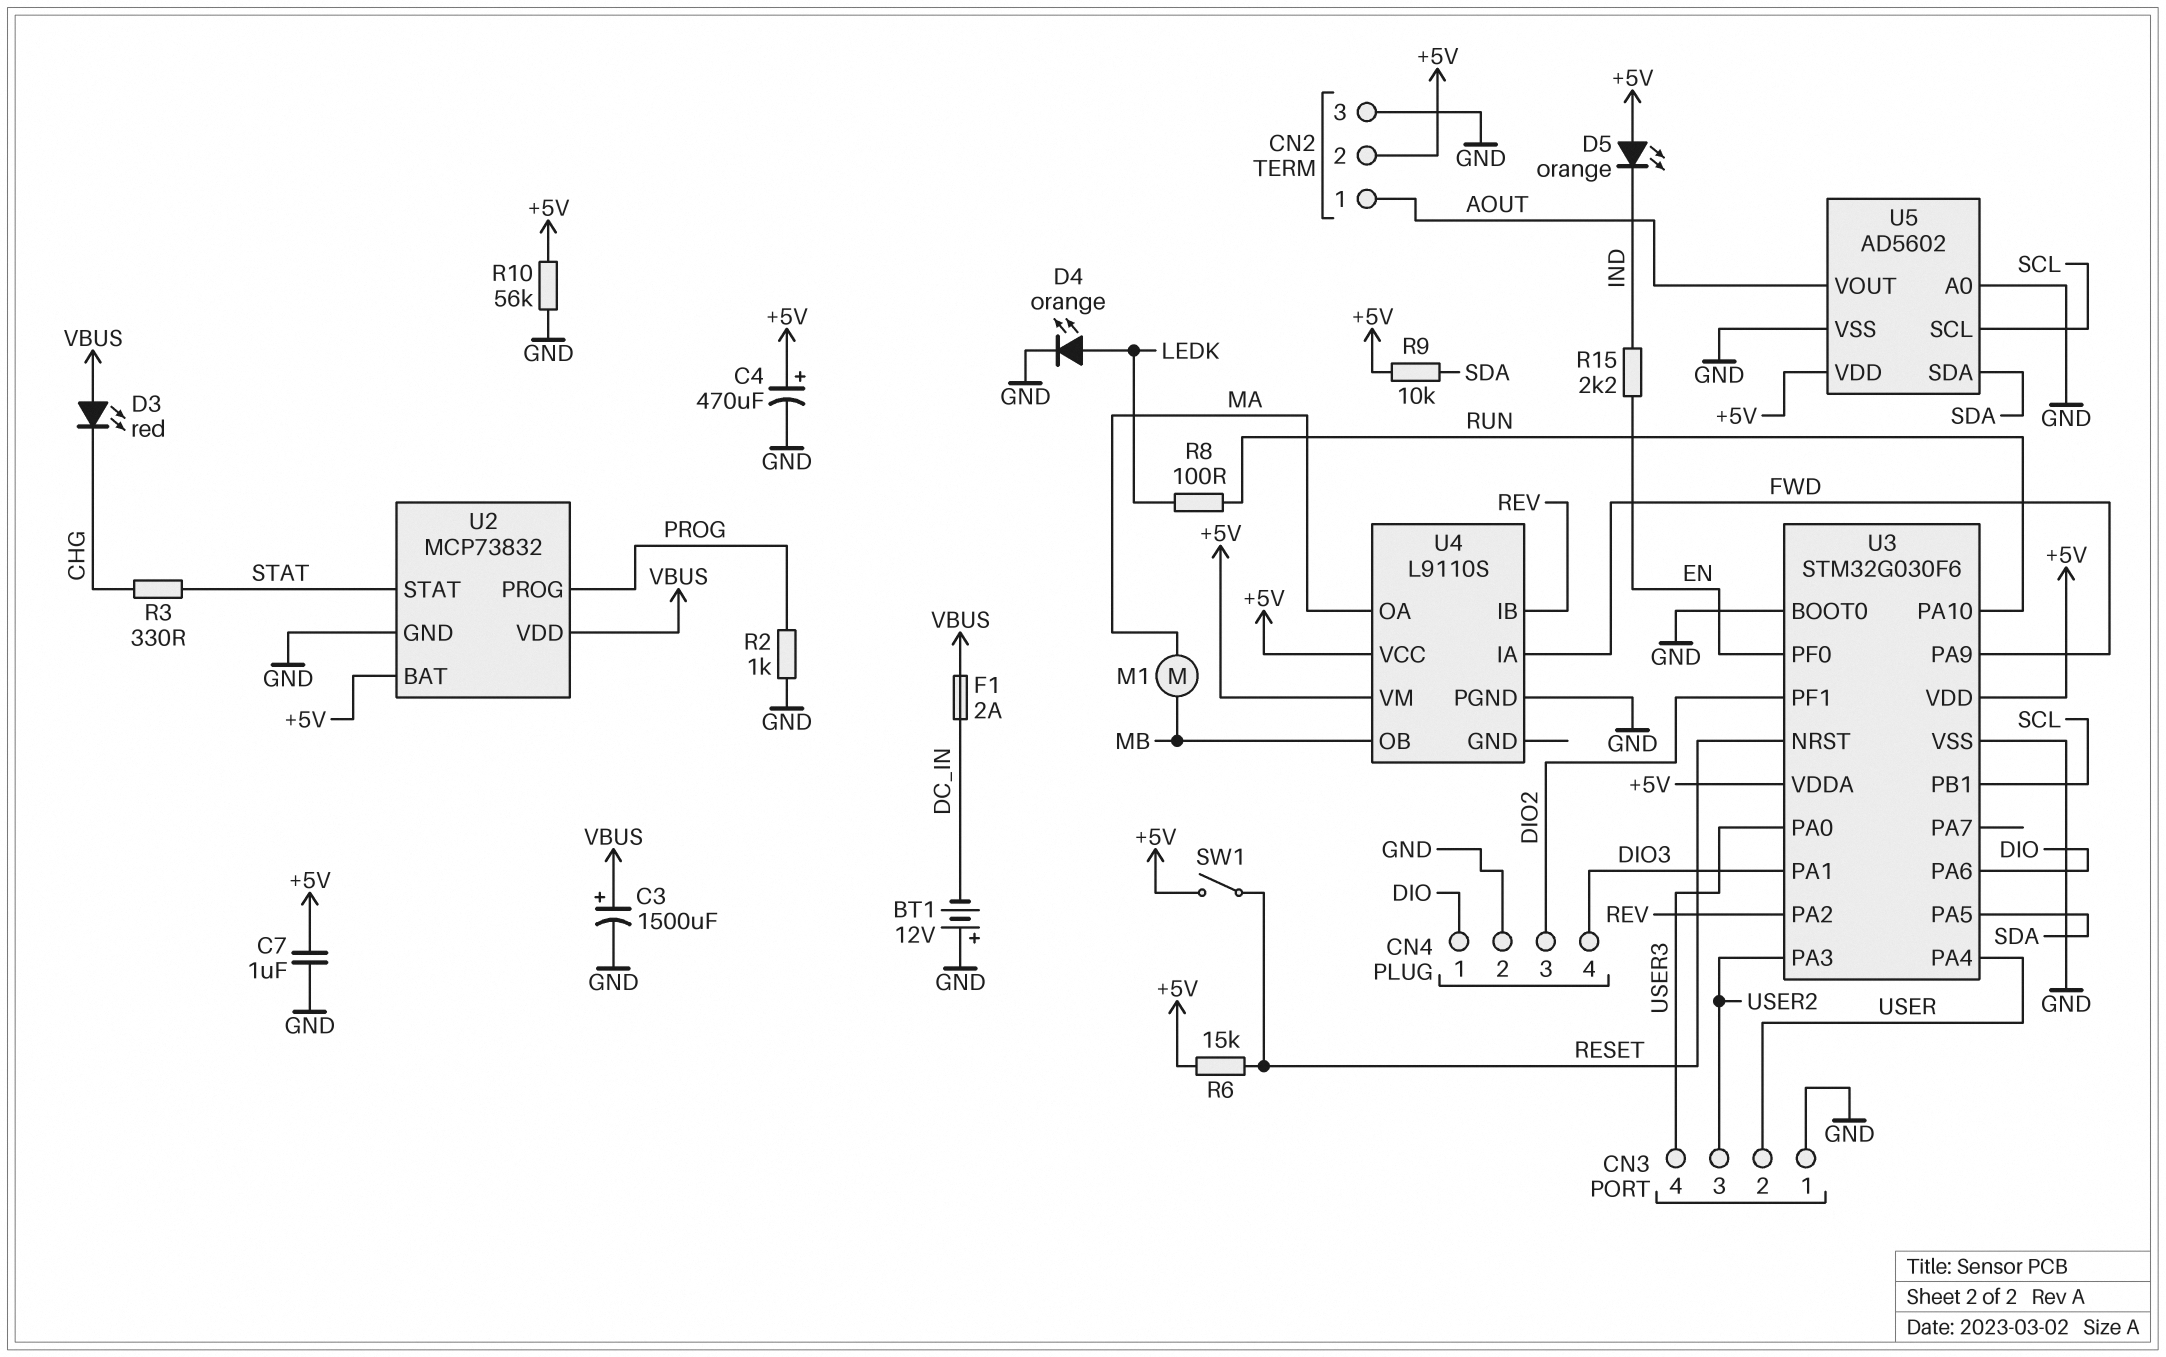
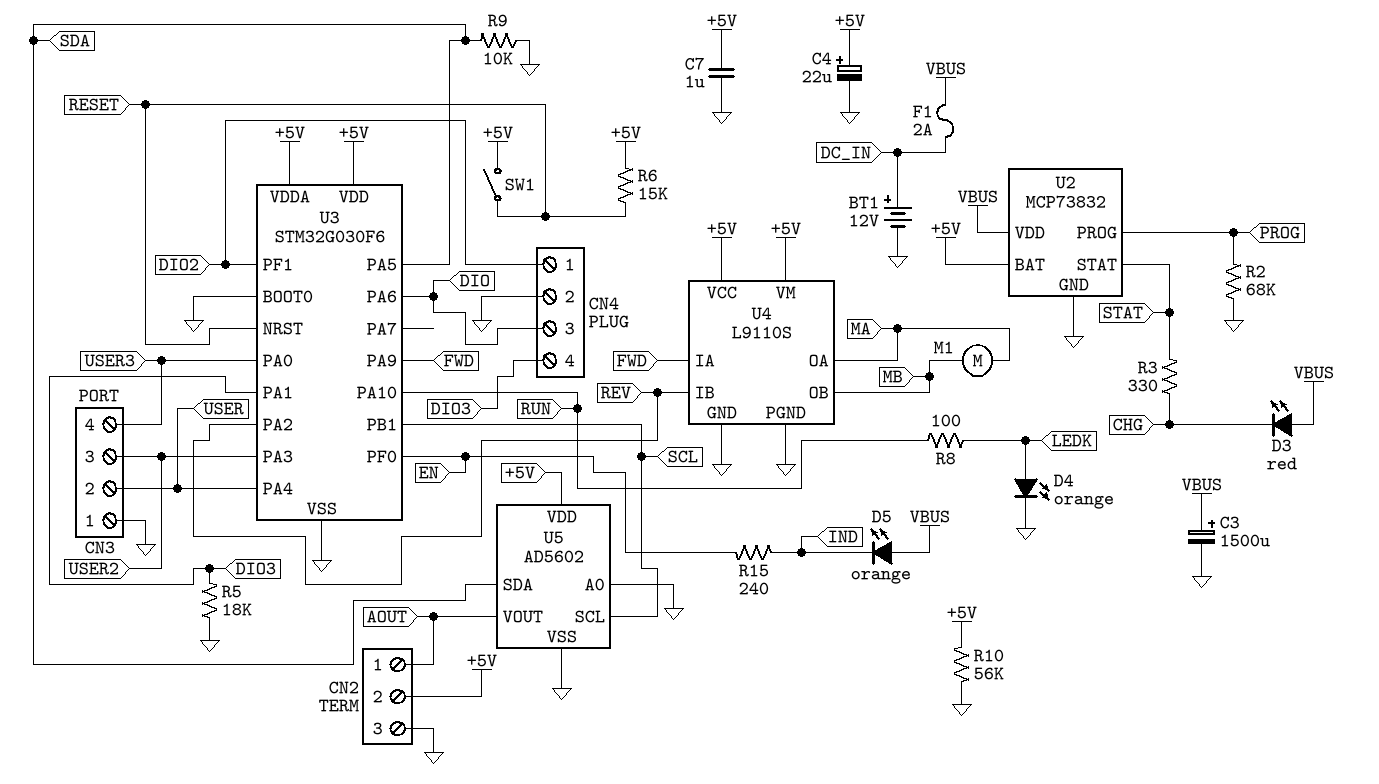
BT1: 12V (plus GND, minus DC_IN) -> 12V (plus DC_IN, minus GND)
C4: 470uF (plus +5V, minus GND) -> 22uF (plus +5V, minus GND)
CN4 pin 1: DIO -> DIO2
CN4 pin 3: DIO2 -> DIO
D5: LED orange (A +5V, K IND) -> LED orange (A VBUS, K IND)
R2: 1k (GND, PROG) -> 68k (GND, PROG)
R5: none -> 18k (DIO3, GND)
R9: 10k (+5V, SDA) -> 10k (GND, SDA)
R15: 2.2k (EN, IND) -> 240 (EN, IND)
U4 pin GND: none -> GND

